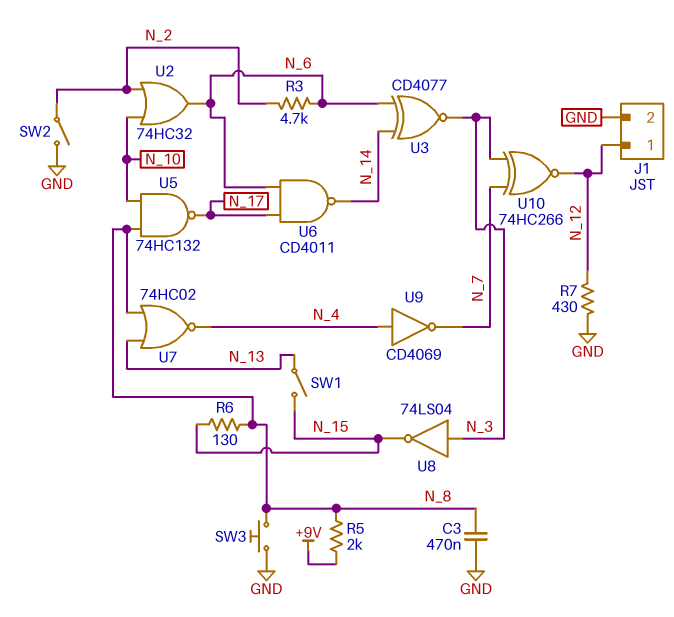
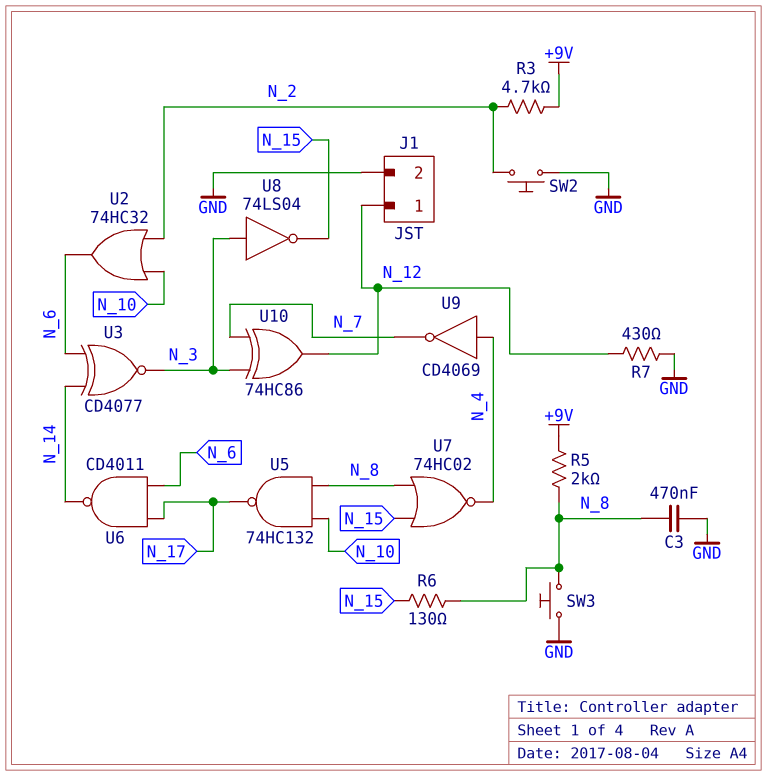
R3: 4.7k (N_2, N_6) -> 4.7k (+9V, N_2)
SW1: switch (N_13, N_15) -> none
SW2: switch (GND, N_2) -> button (GND, N_2)
U7: NOR 74HC02 (in N_8, in N_13, out N_4) -> NOR 74HC02 (in N_8, in N_15, out N_4)
U10: XNOR 74HC266 (in N_3, in N_7, out N_12) -> XOR 74HC86 (in N_3, in N_7, out N_12)

